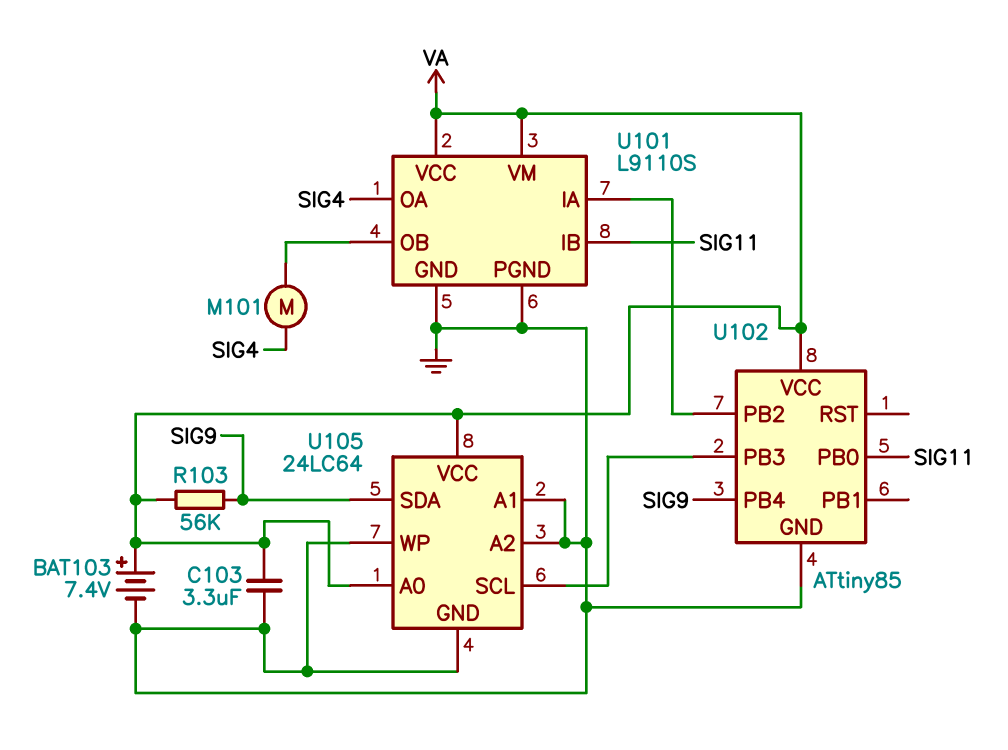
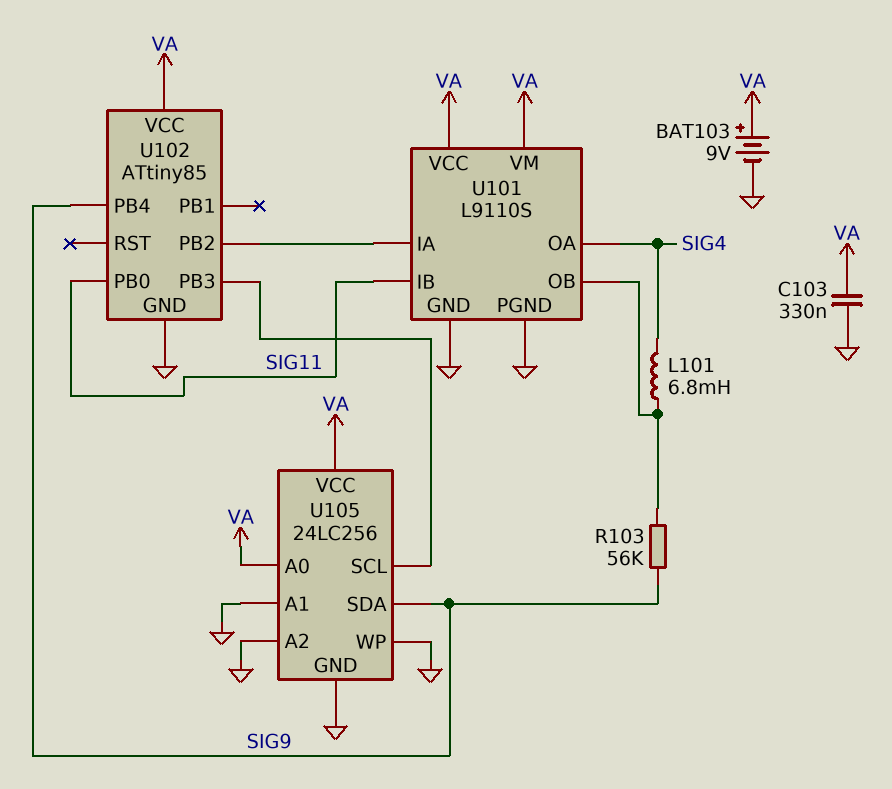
BAT103: 7.4V (plus VA, minus GND) -> 9V (plus VA, minus GND)
C103: 3.3uF (GND, VA) -> 330nF (GND, VA)
L101: none -> 6.8mH (SIG4, U101/OB)
M101: motor (SIG4, U101/OB) -> none
R103: 56k (SIG9, VA) -> 56k (SIG9, U101/OB)
U105: 24LC64 -> 24LC256

